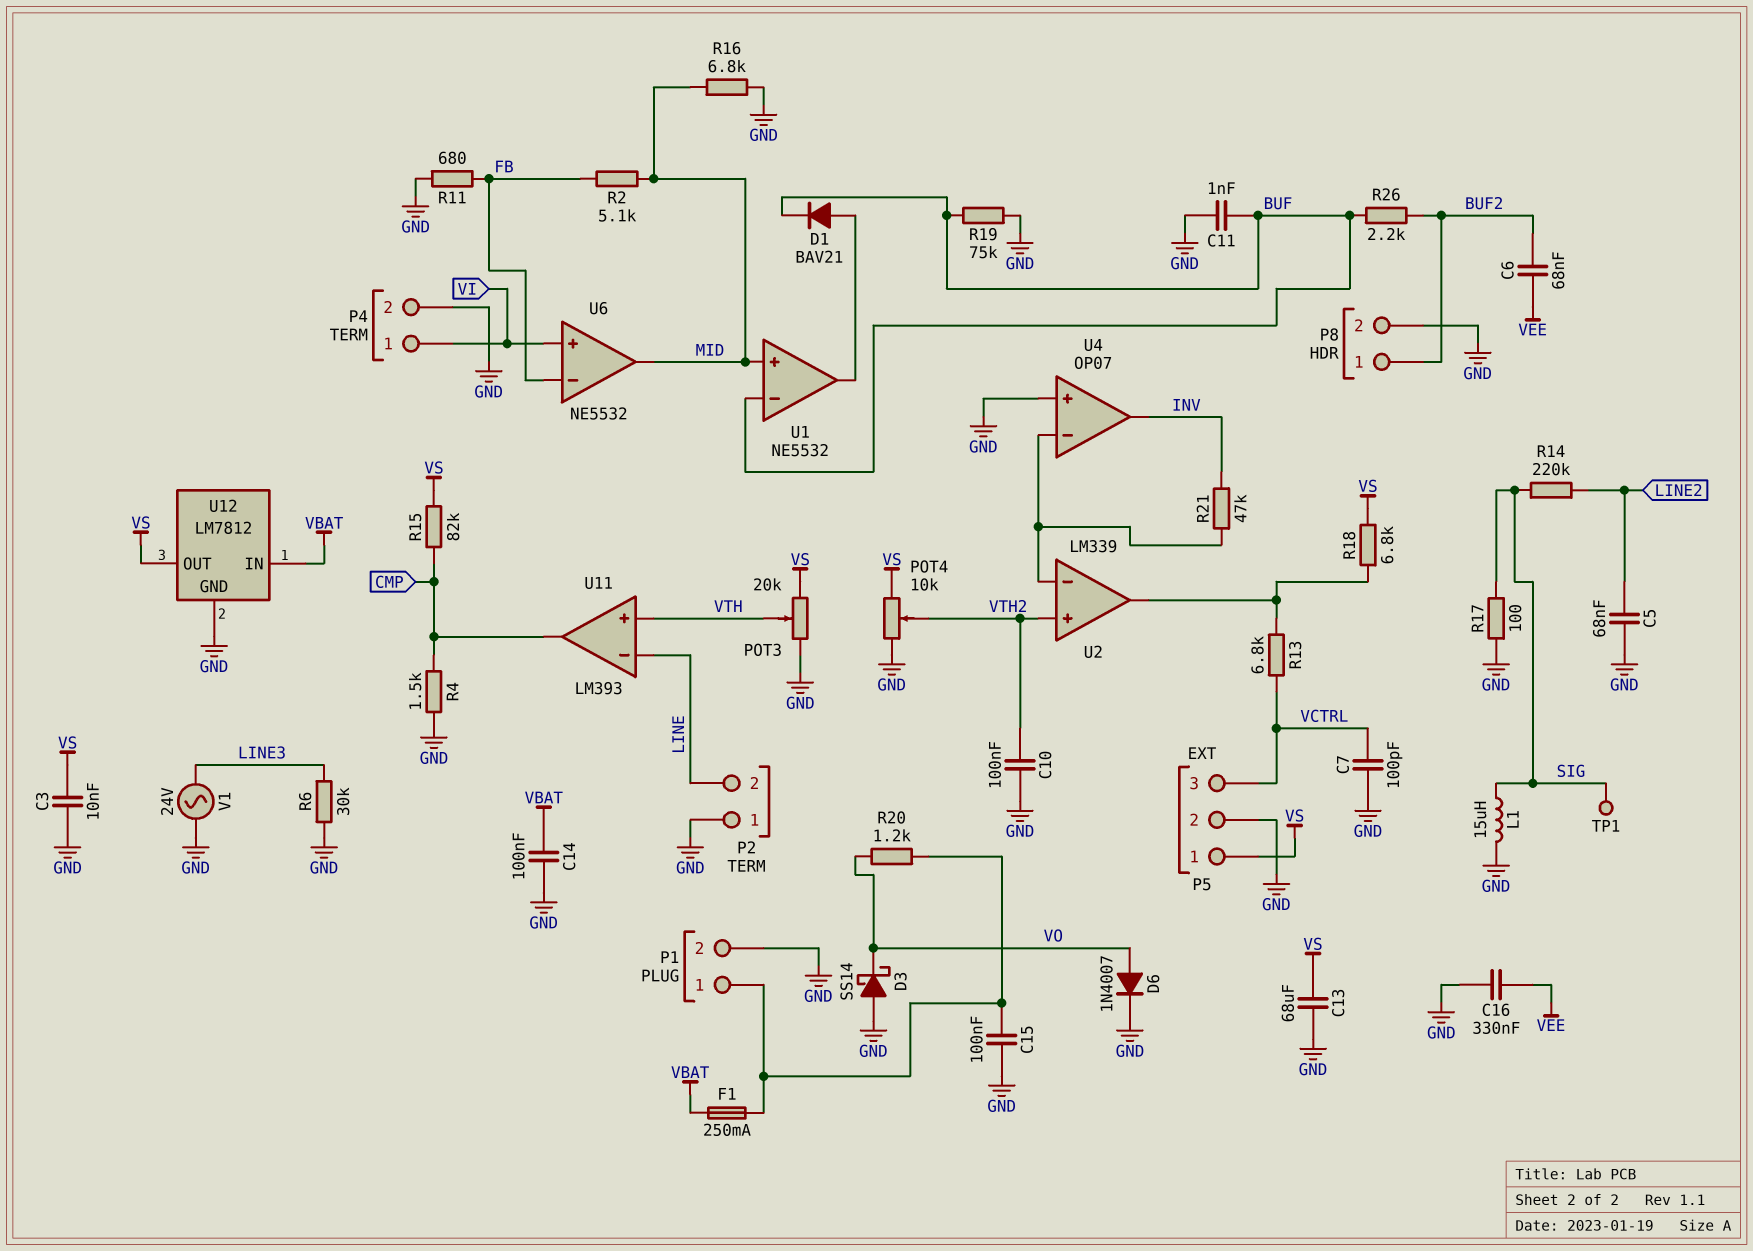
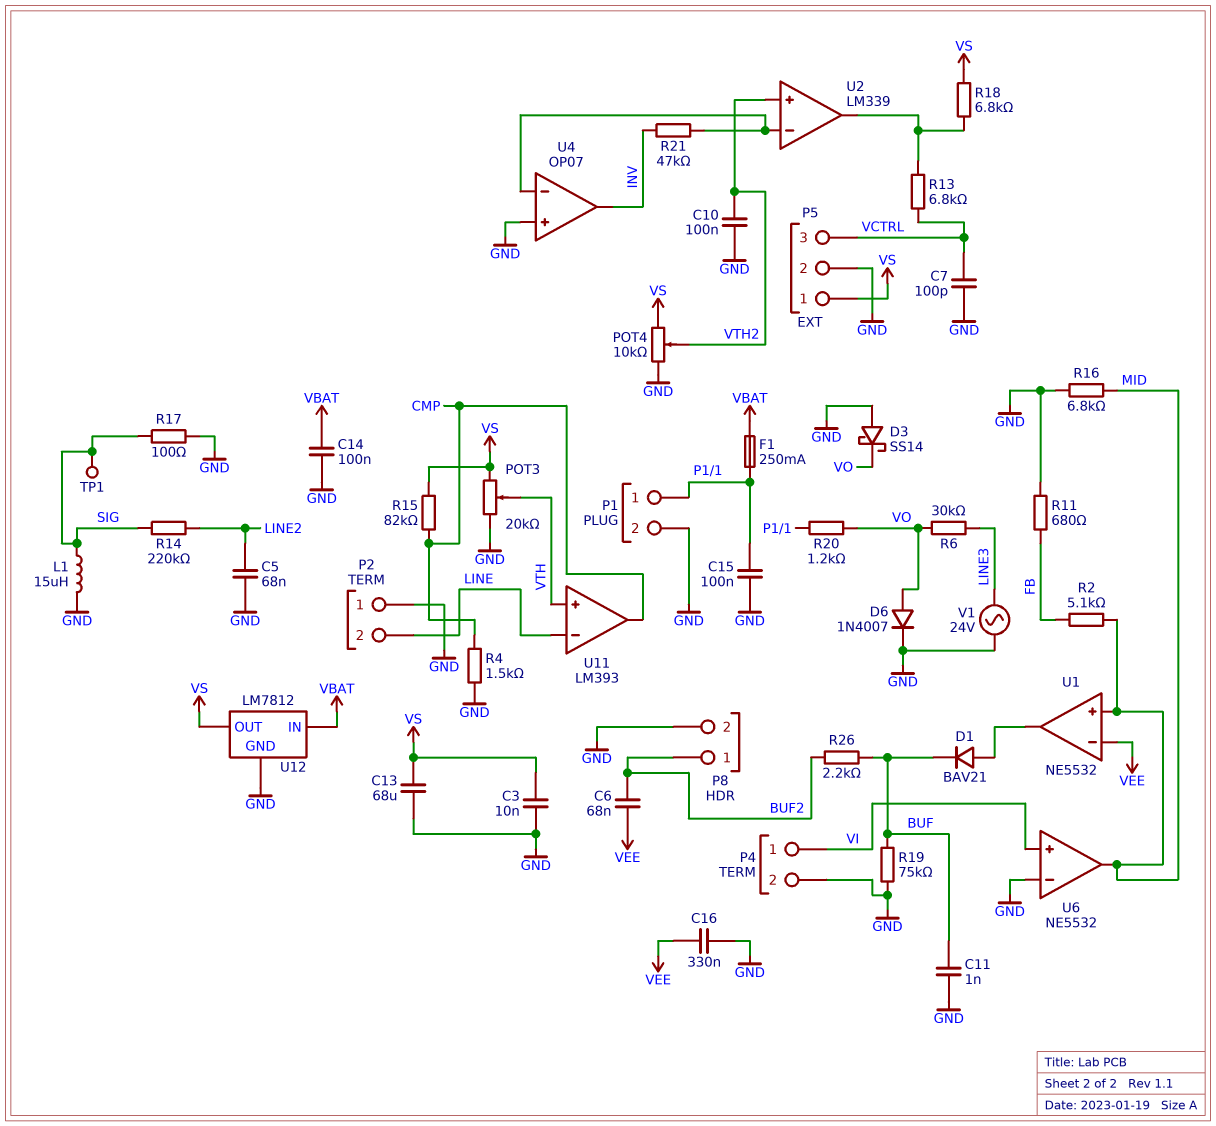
R6: 30k (GND, LINE3) -> 30k (LINE3, VO)
U1 pin in-: BUF -> VEE
U6 pin in-: FB -> GND

